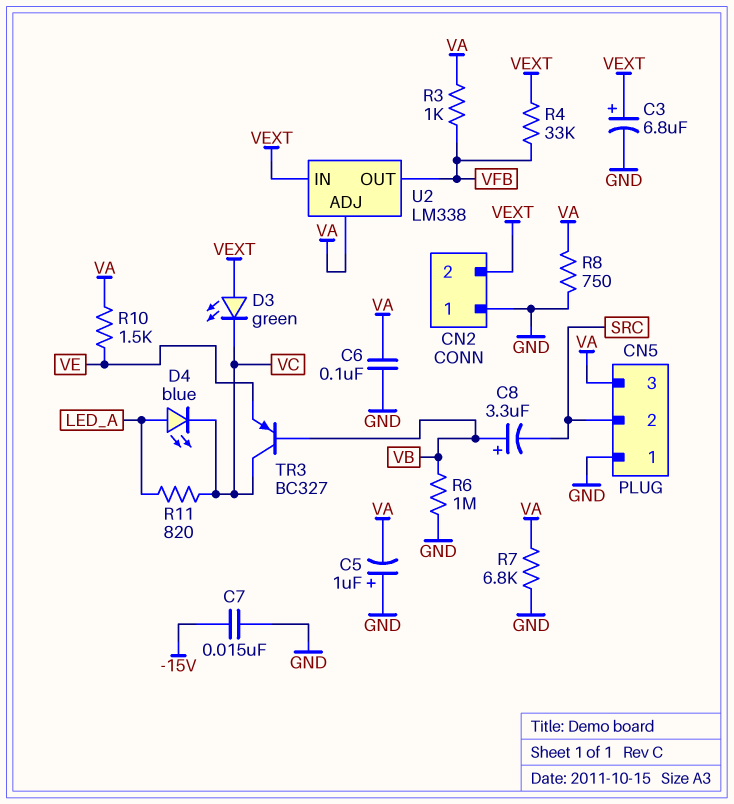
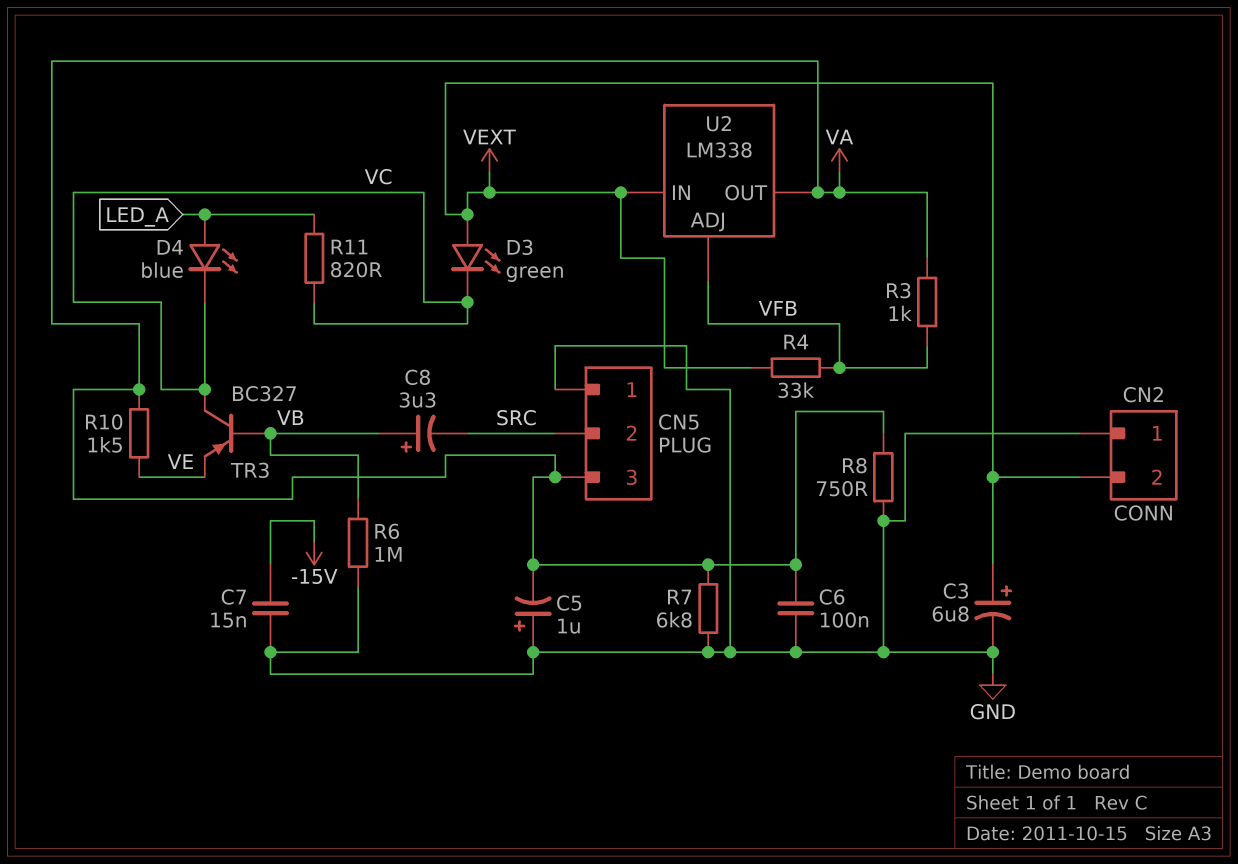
U2 pin ADJ: VA -> VFB
U2 pin OUT: VFB -> VA

